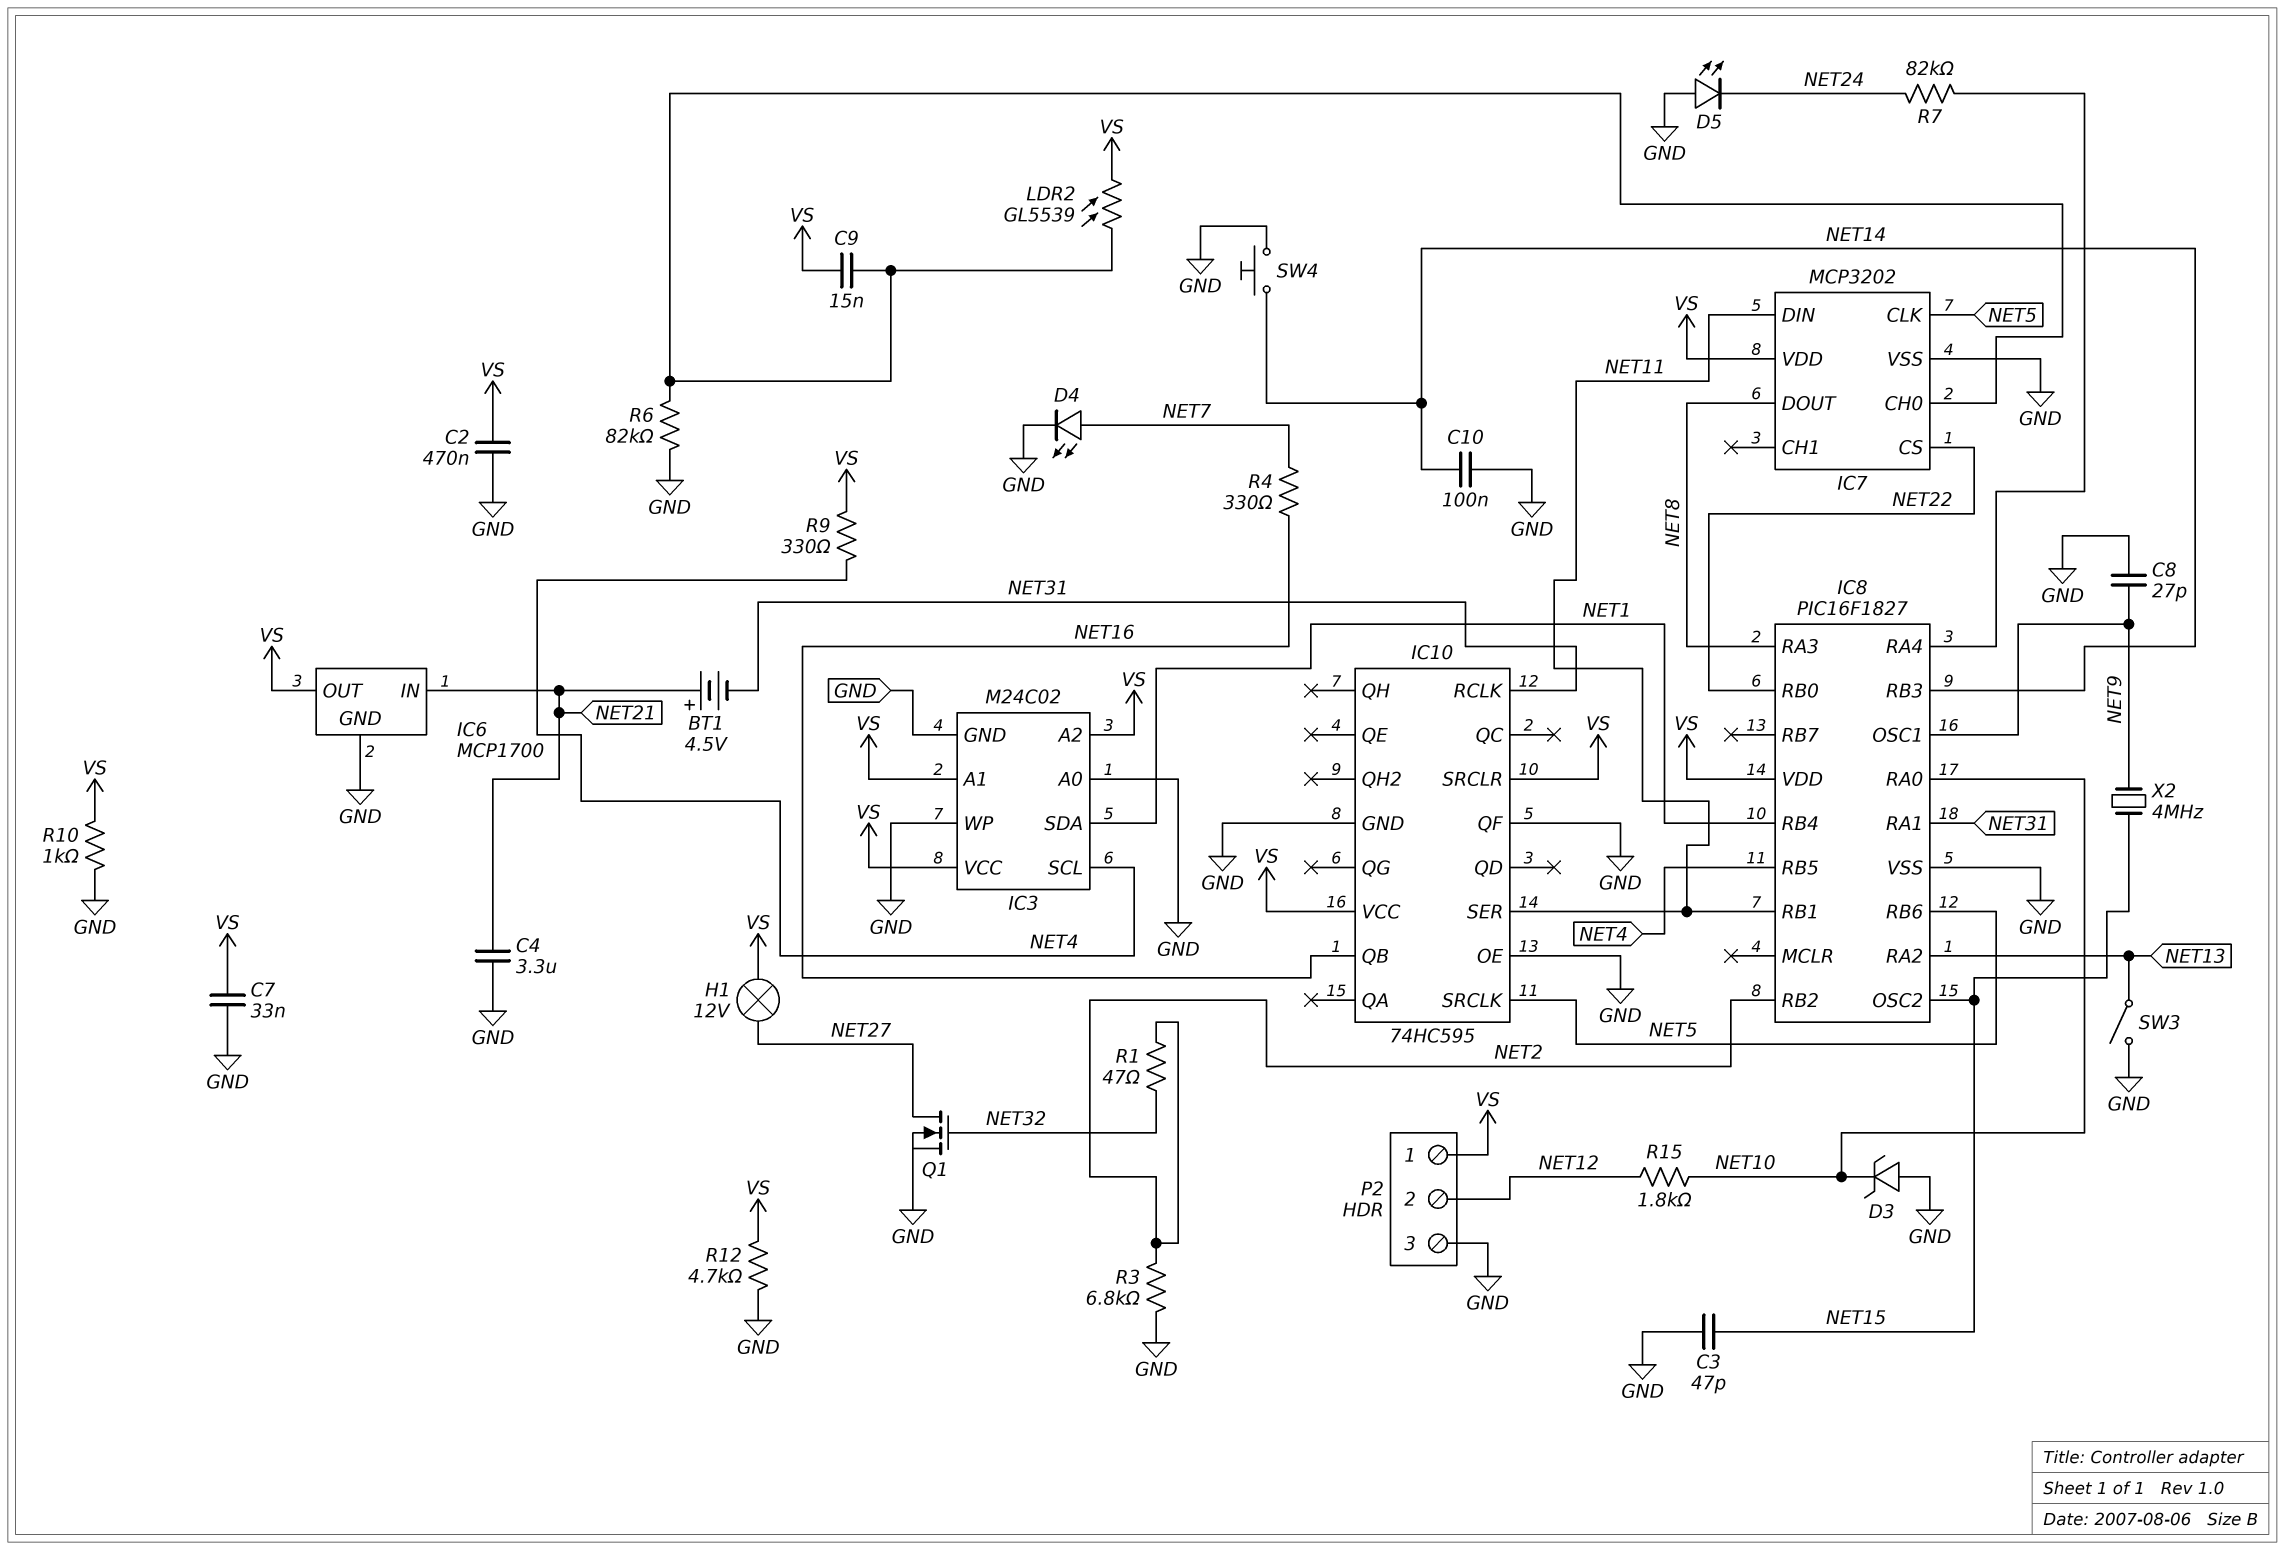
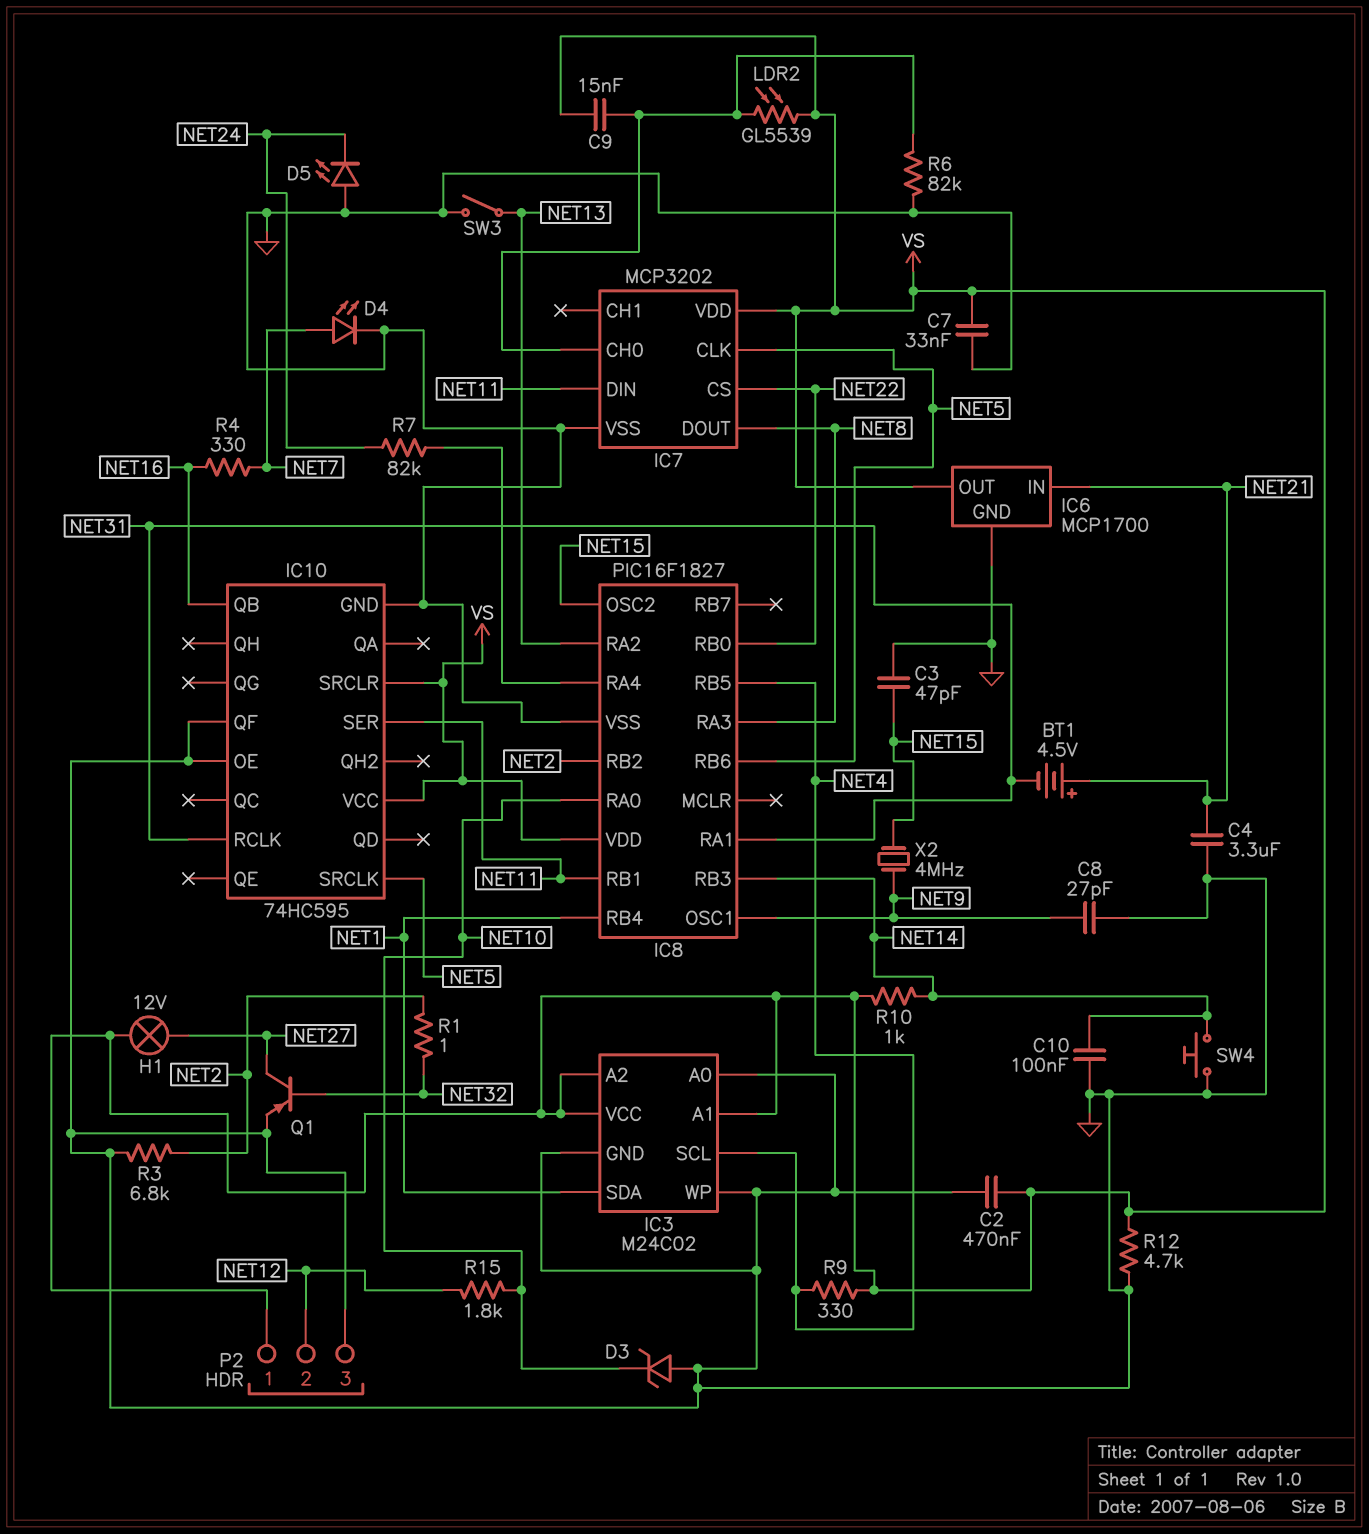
Q1: NMOS (G NET32, D NET27, S GND) -> PNP (B NET32, C NET27, E GND)
R1: 47 (NET2, NET32) -> 1 (NET2, NET32)
R10: 1k (GND, VS) -> 1k (NET14, VS)

